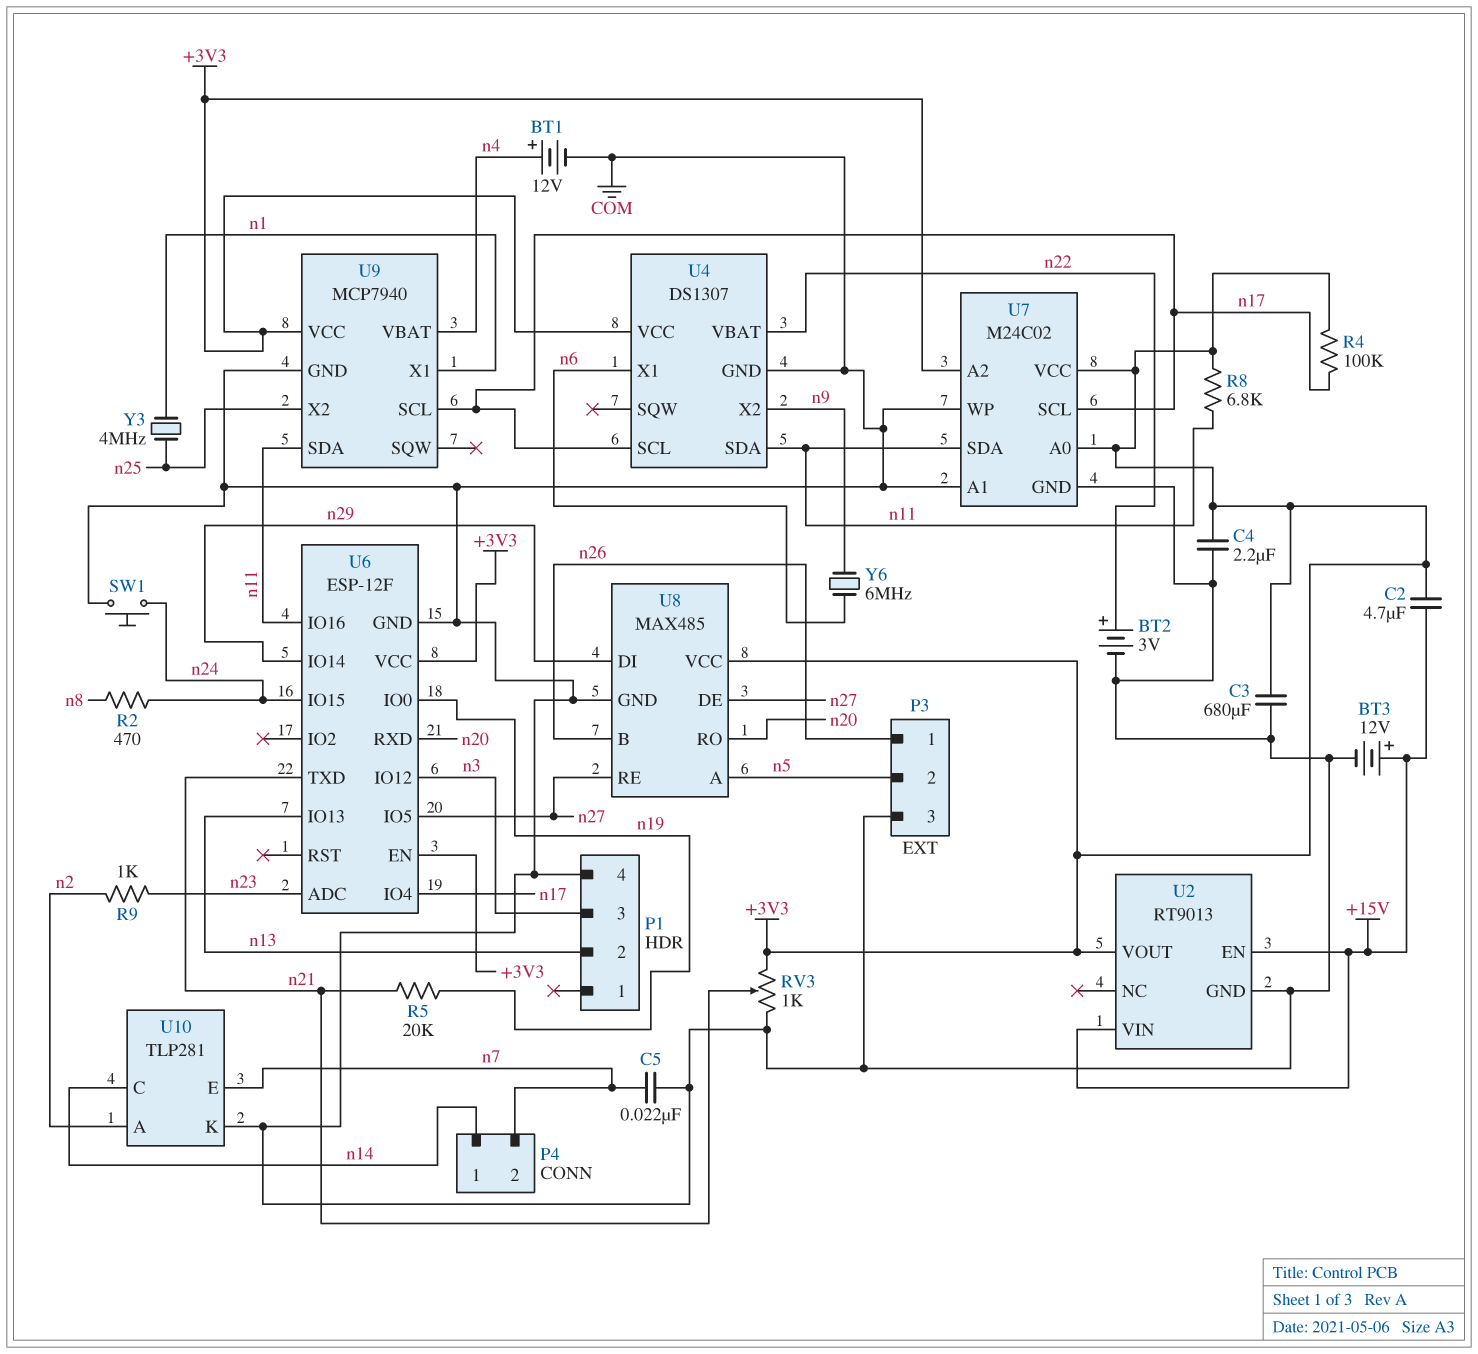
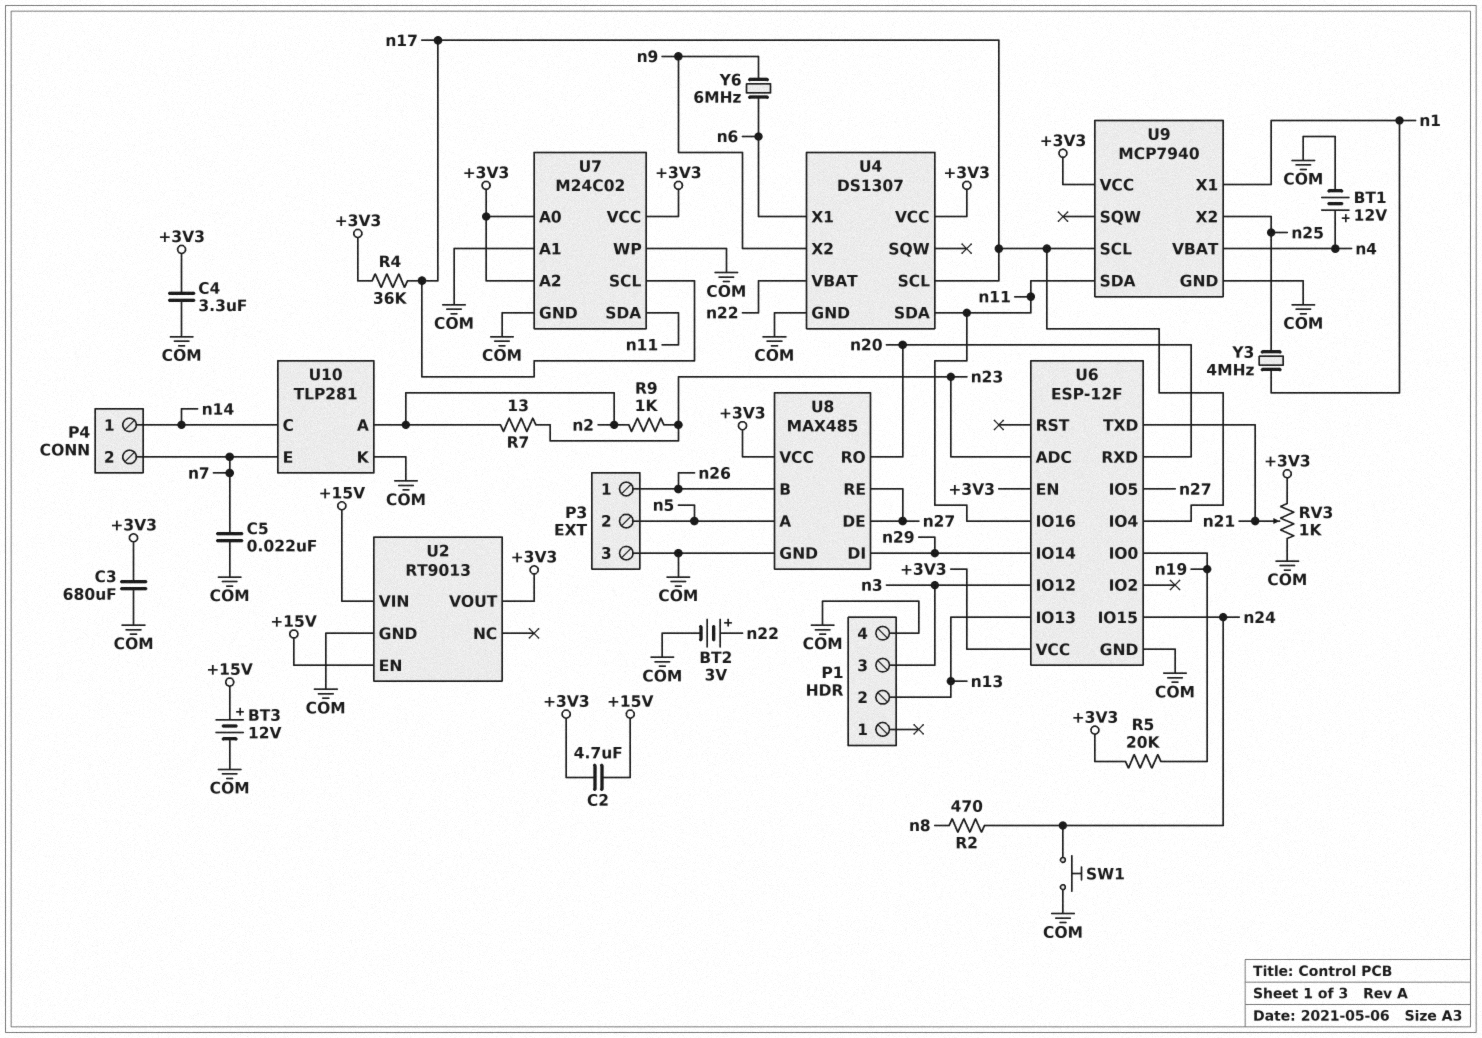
C4: 2.2uF (+3V3, COM) -> 3.3uF (+3V3, COM)
R4: 100k (+3V3, n17) -> 36k (+3V3, n17)
R5: 20k (n19, n21) -> 20k (+3V3, n19)
R7: none -> 13 (n2, n23)
R8: 6.8k (+3V3, n11) -> none

